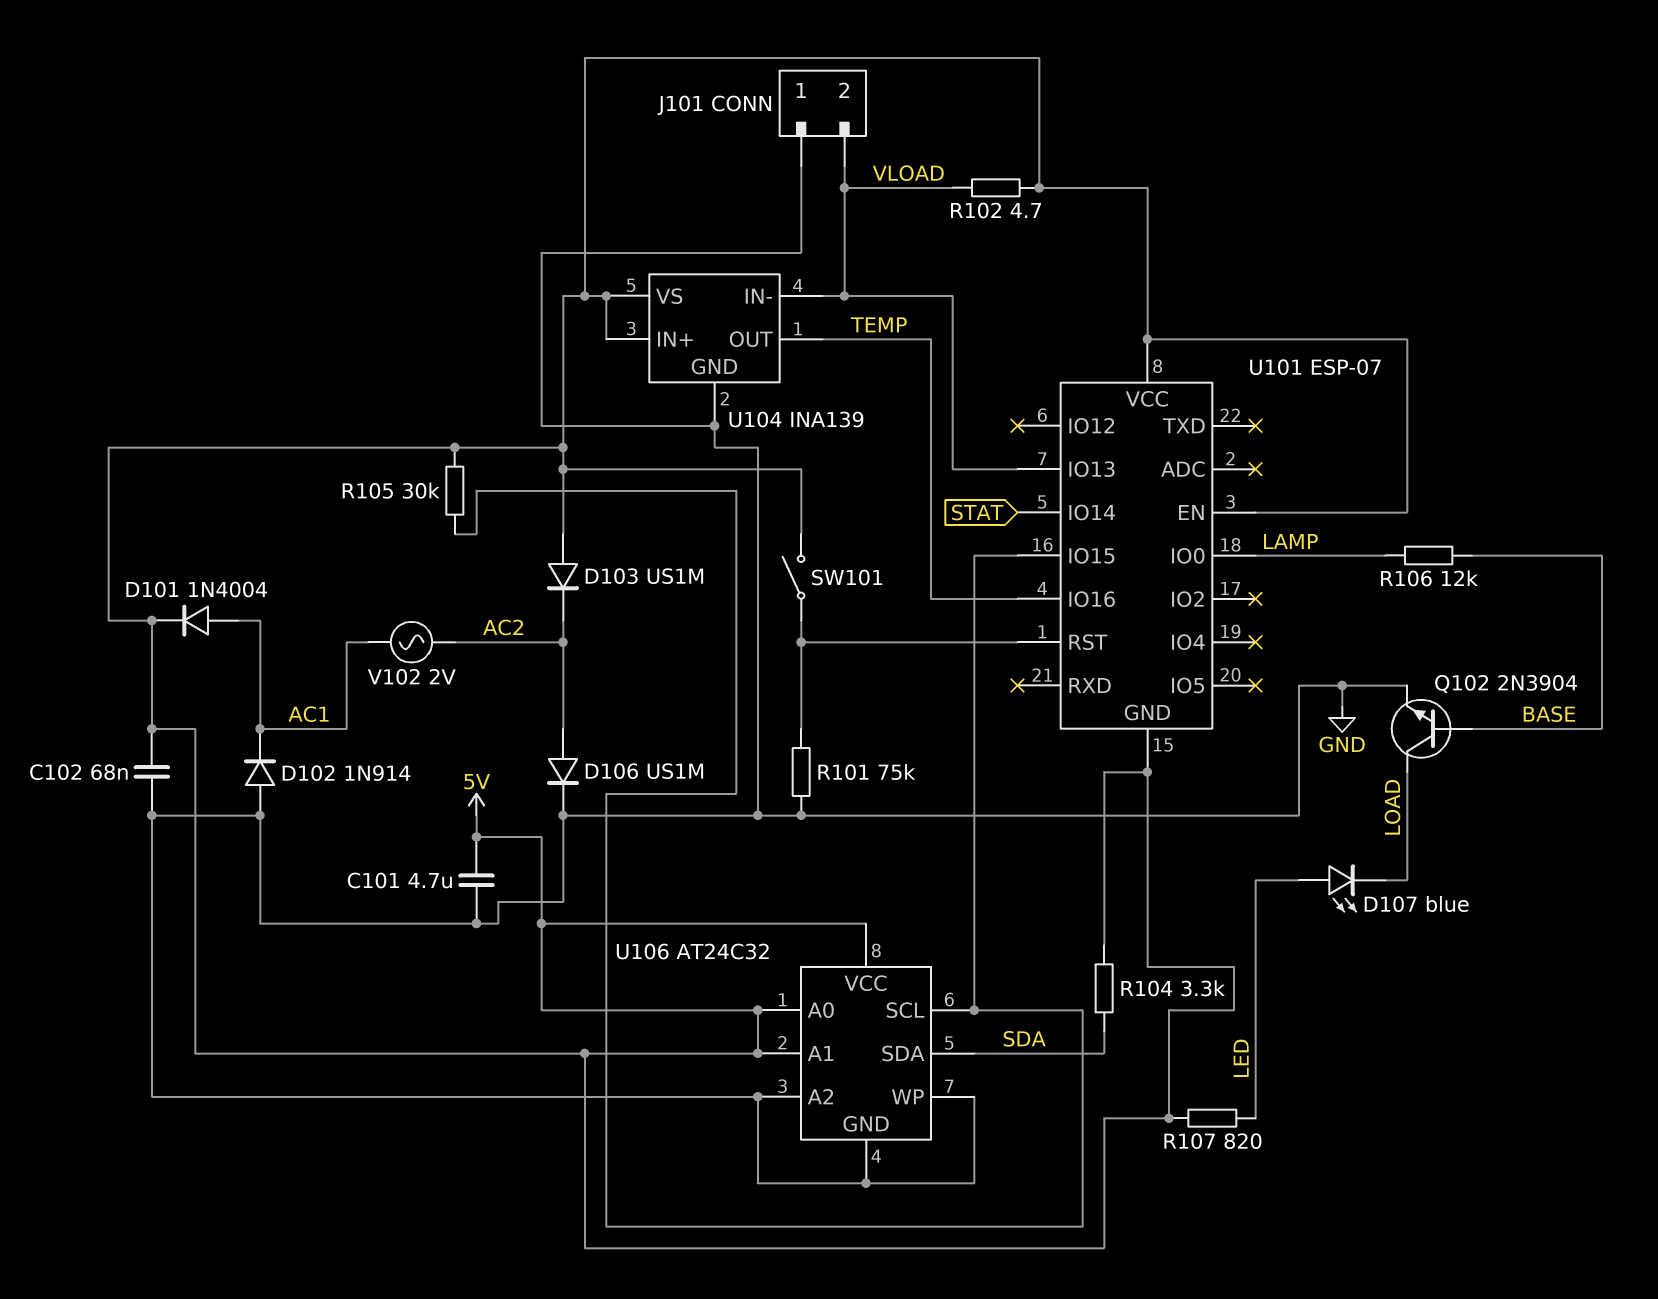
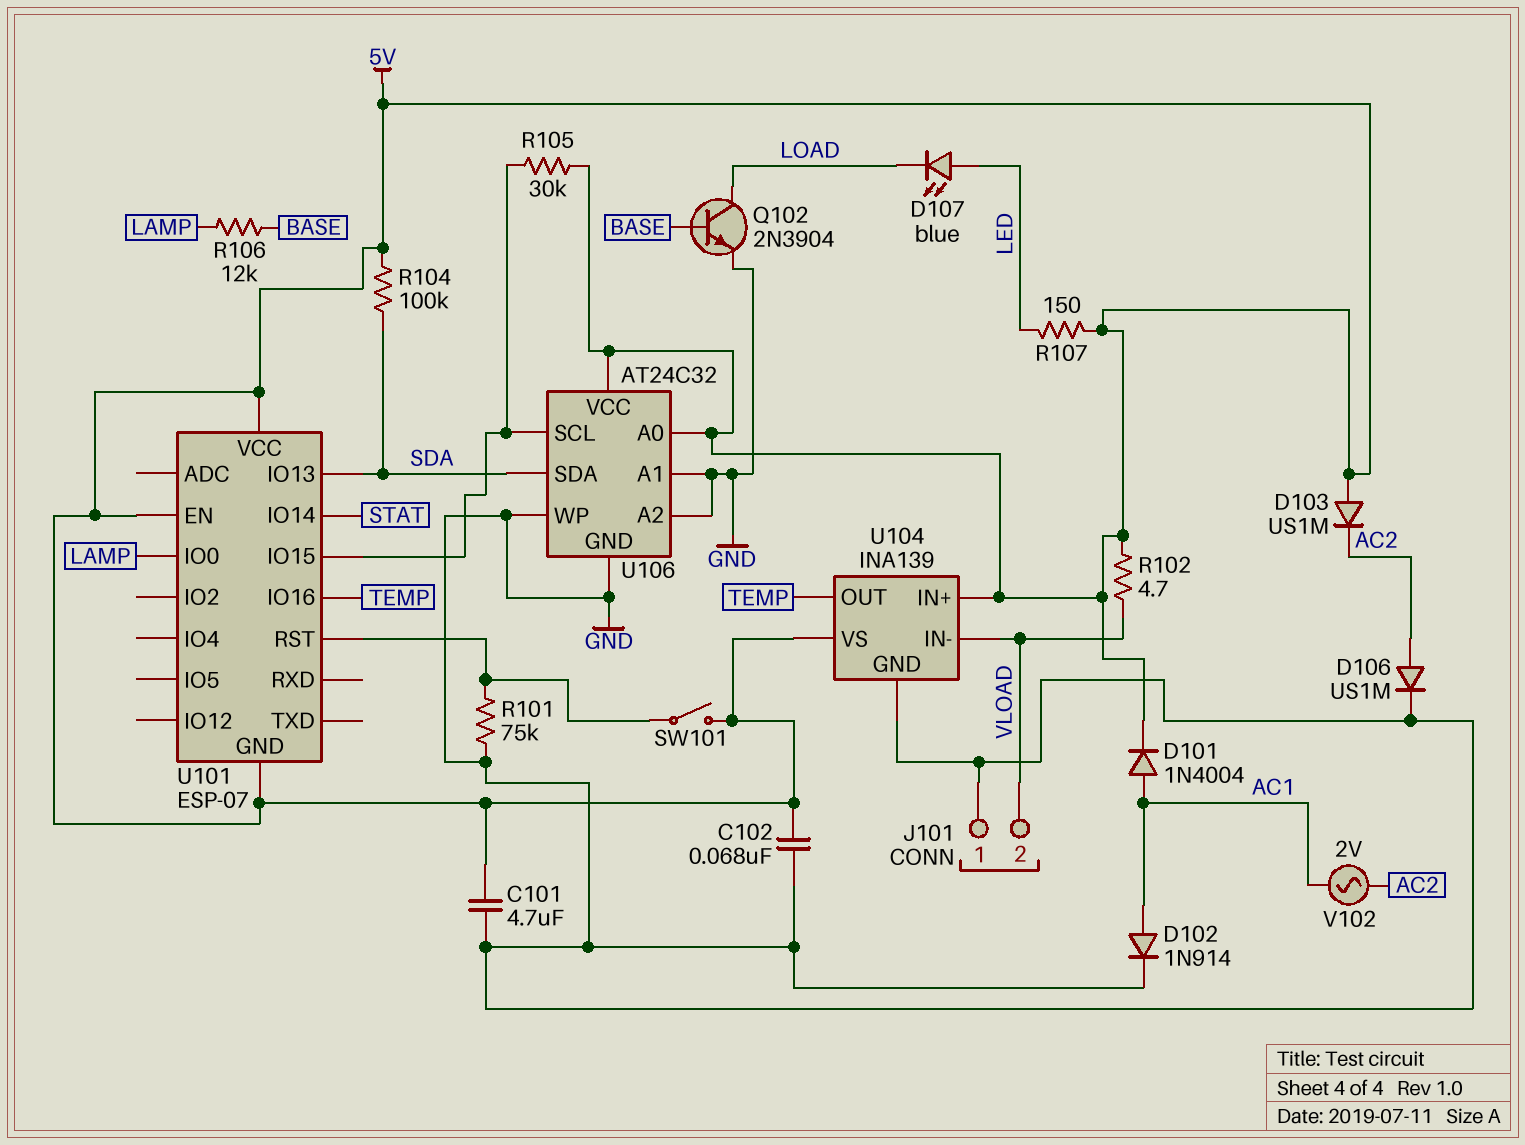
D102: diode 1N914 (A GND, K AC1) -> diode 1N914 (A AC1, K GND)
R104: 3.3k (5V, SDA) -> 100k (5V, SDA)
R107: 820 (5V, LED) -> 150 (5V, LED)
U101 pin IO13: VLOAD -> SDA
U106 pin A1: 5V -> GND

